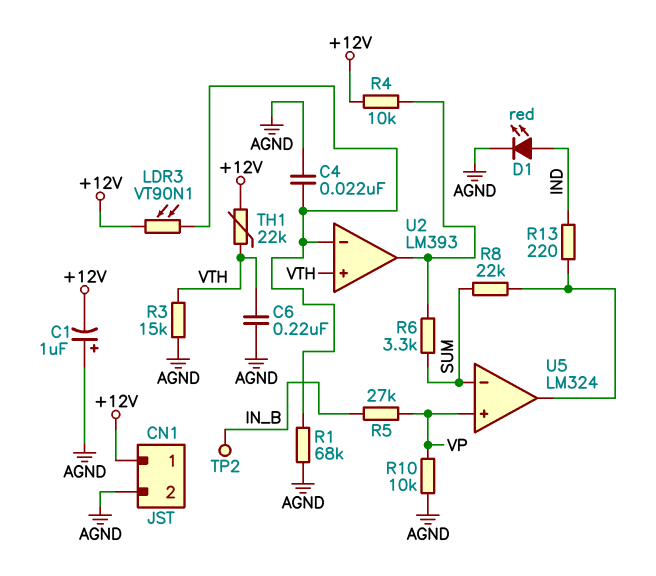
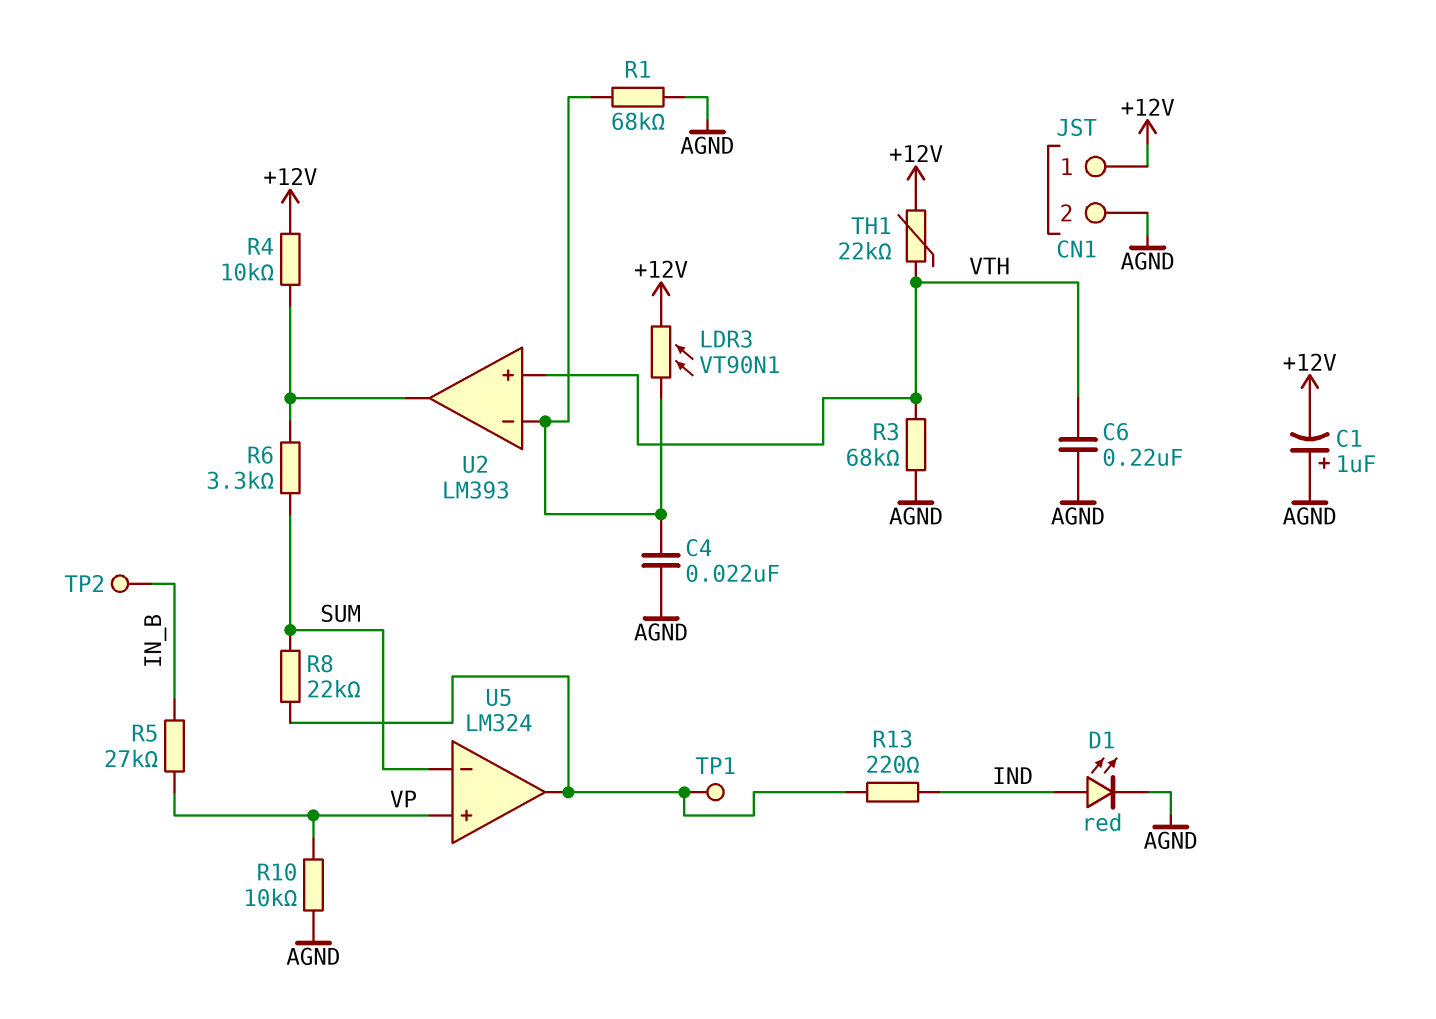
R3: 15k (AGND, VTH) -> 68k (AGND, VTH)
TP1: none -> test point (U5/out)

